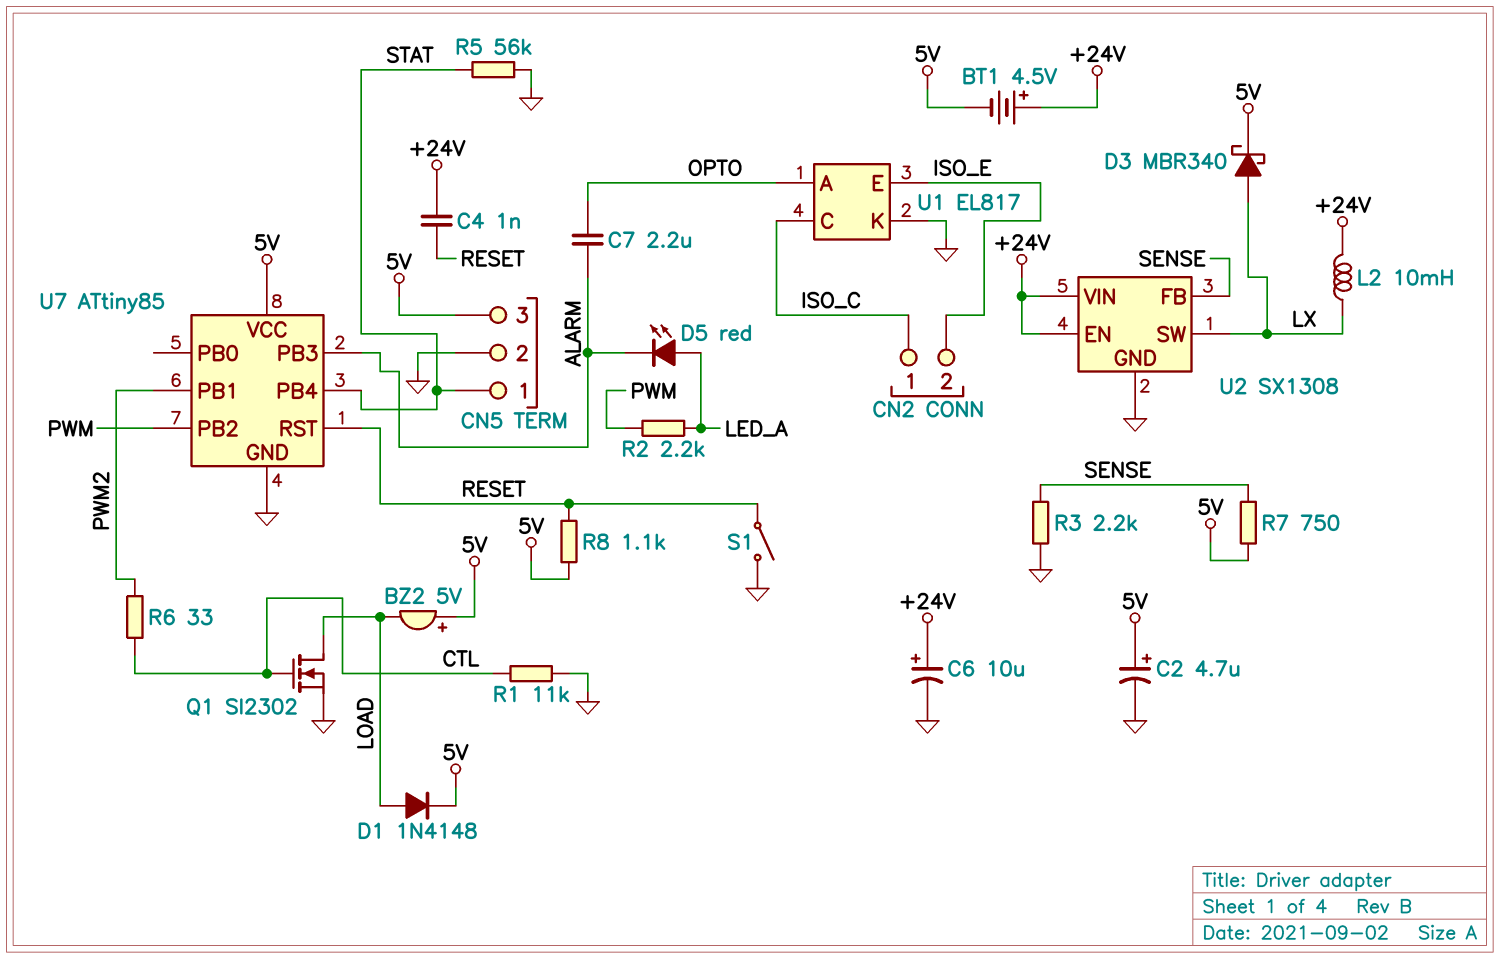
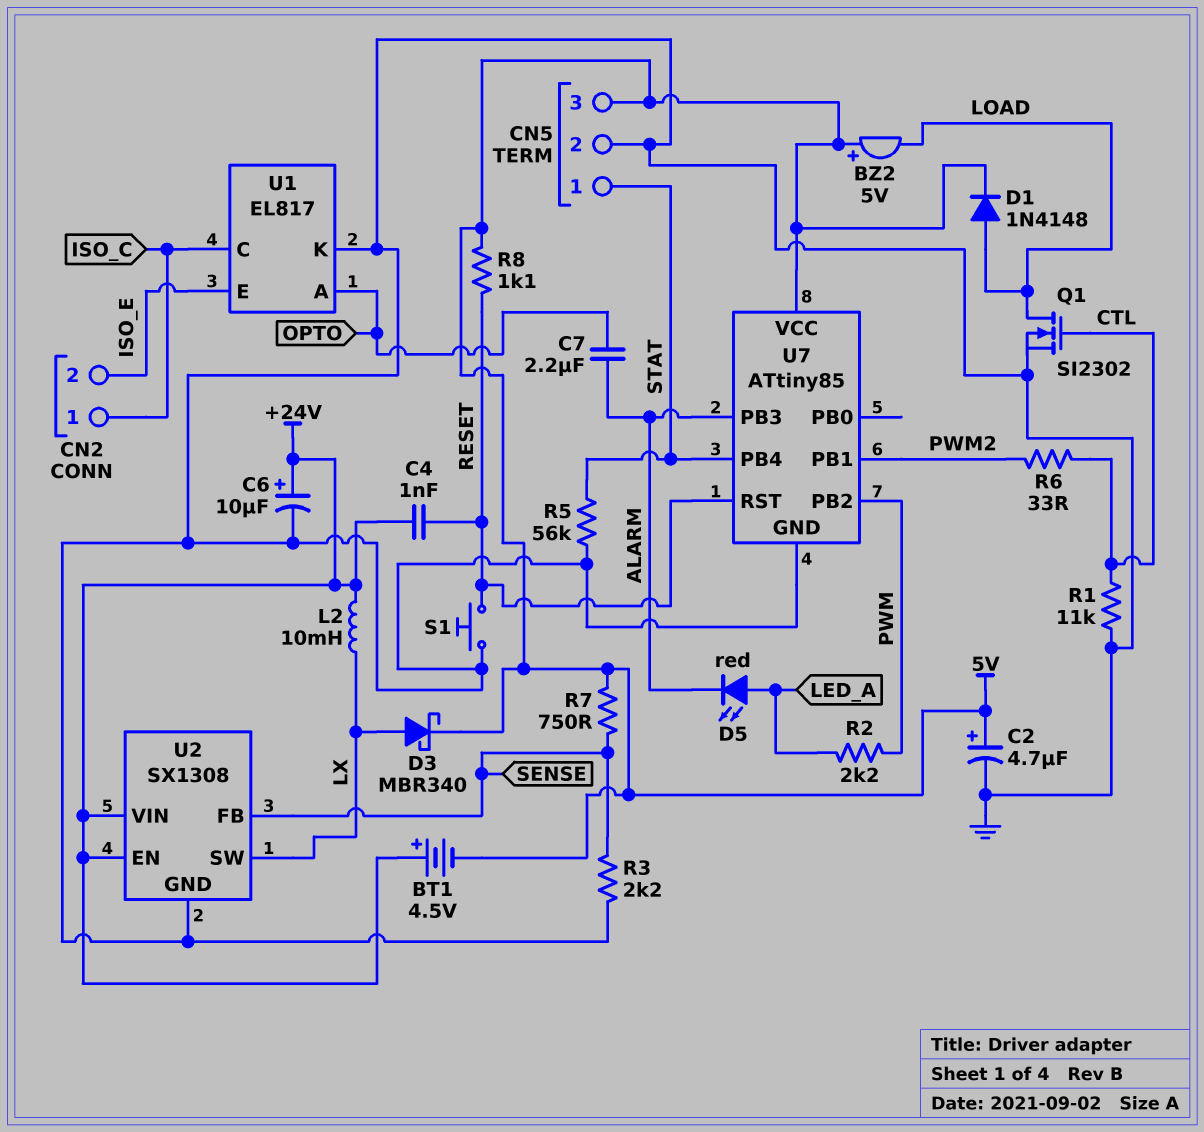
S1: switch (GND, RESET) -> button (GND, RESET)

